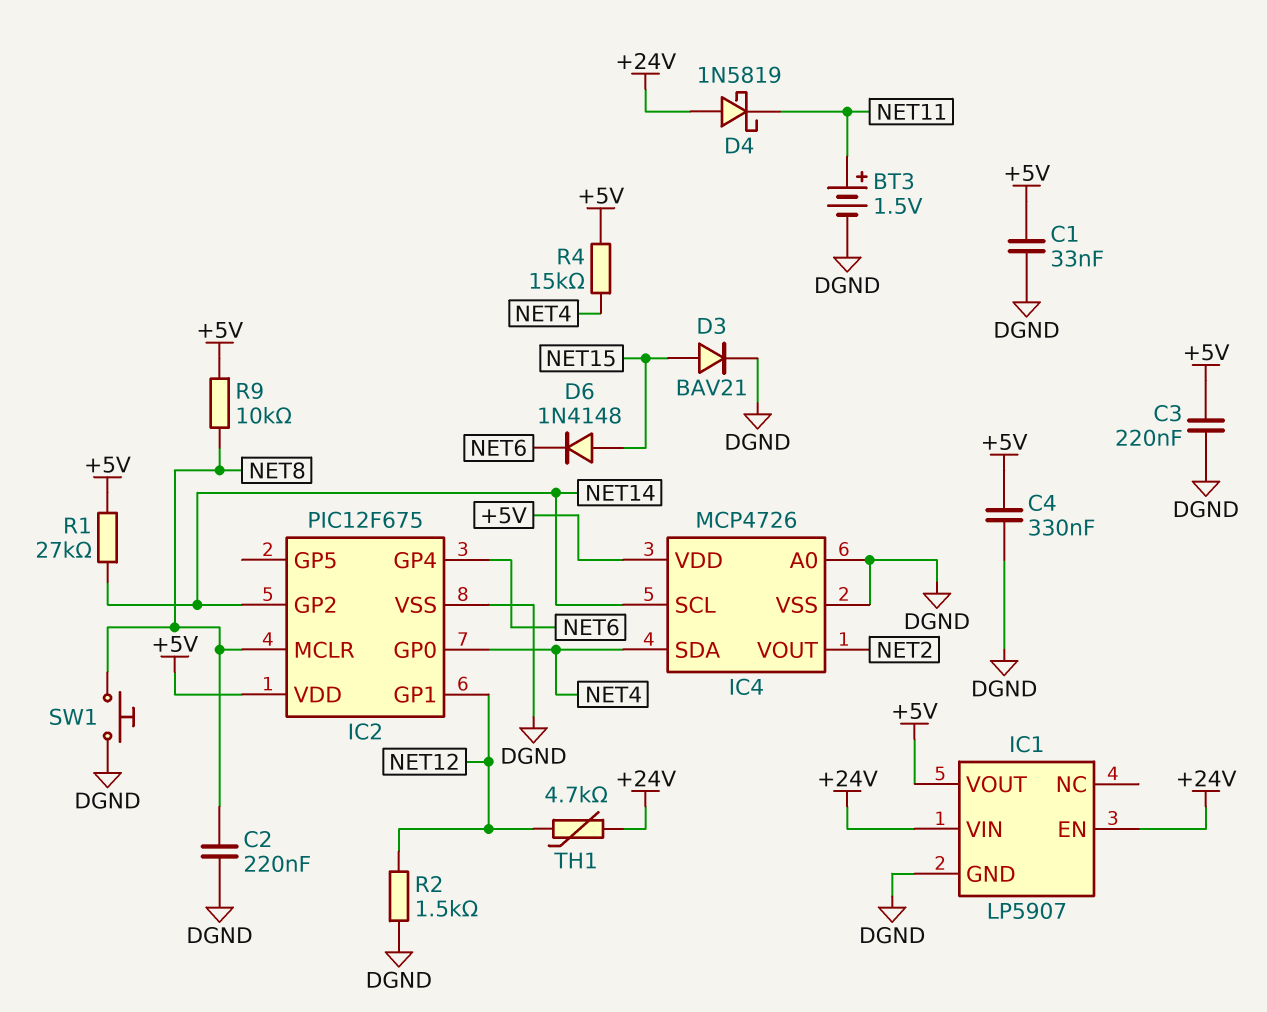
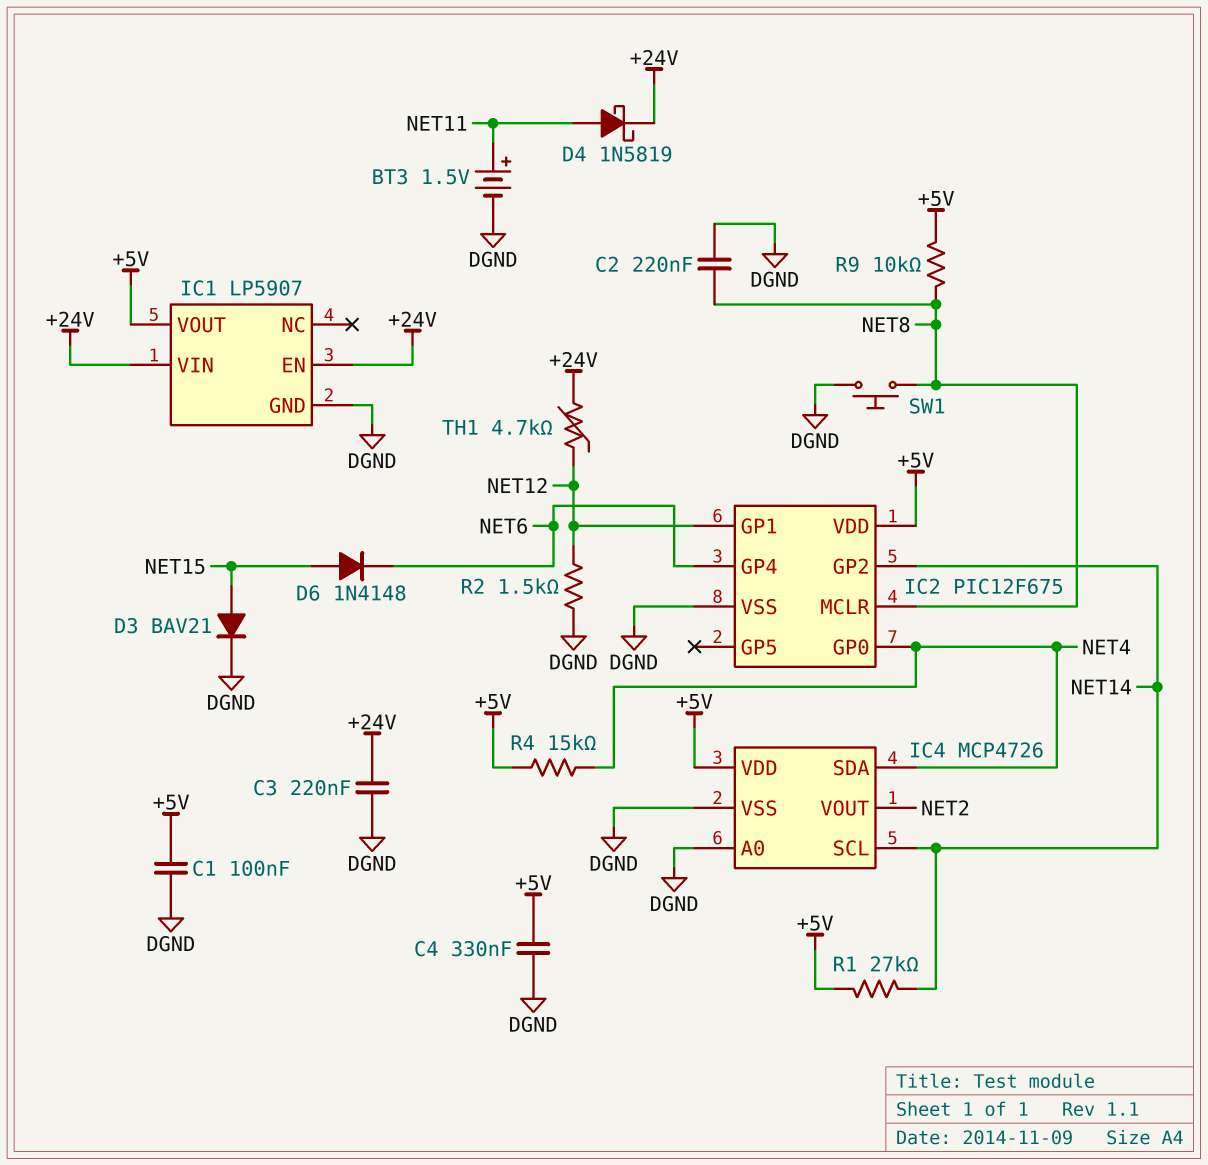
C1: 33nF (+5V, DGND) -> 100nF (+5V, DGND)
C3: 220nF (+5V, DGND) -> 220nF (+24V, DGND)
D4: schottky 1N5819 (A +24V, K NET11) -> schottky 1N5819 (A NET11, K +24V)

